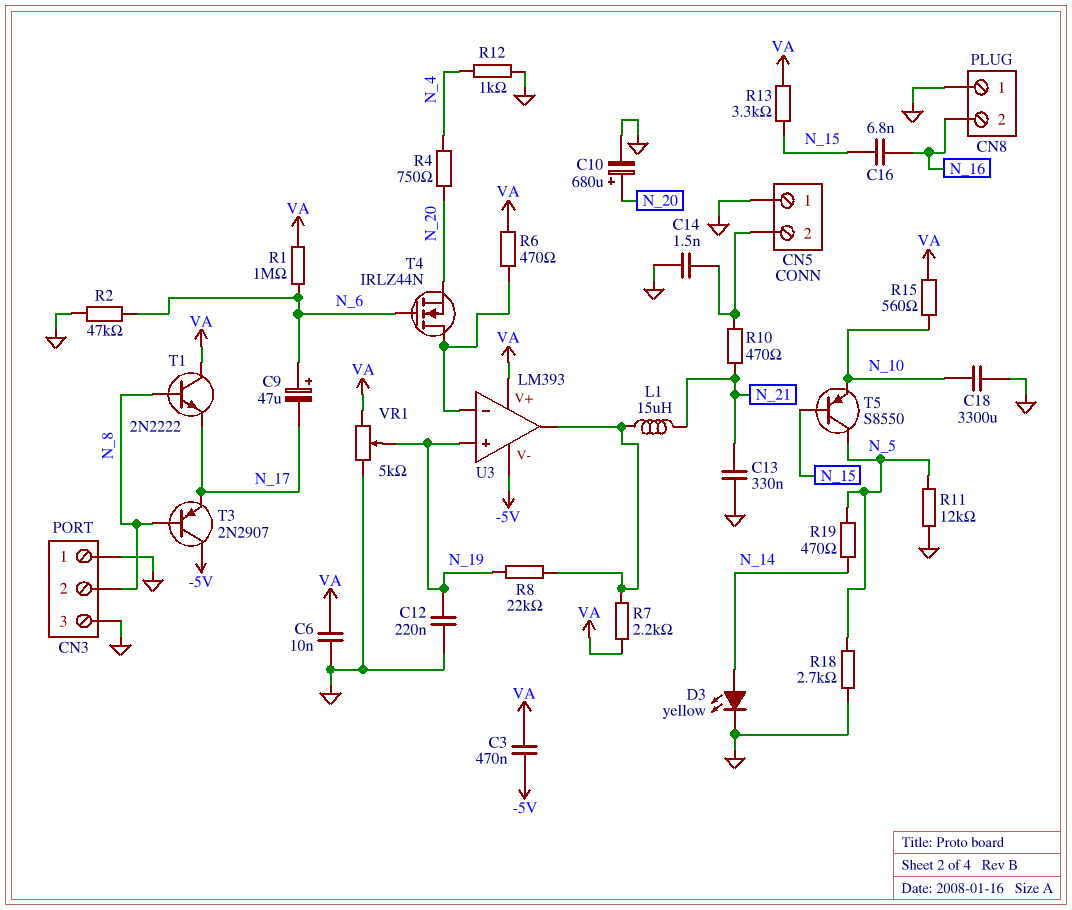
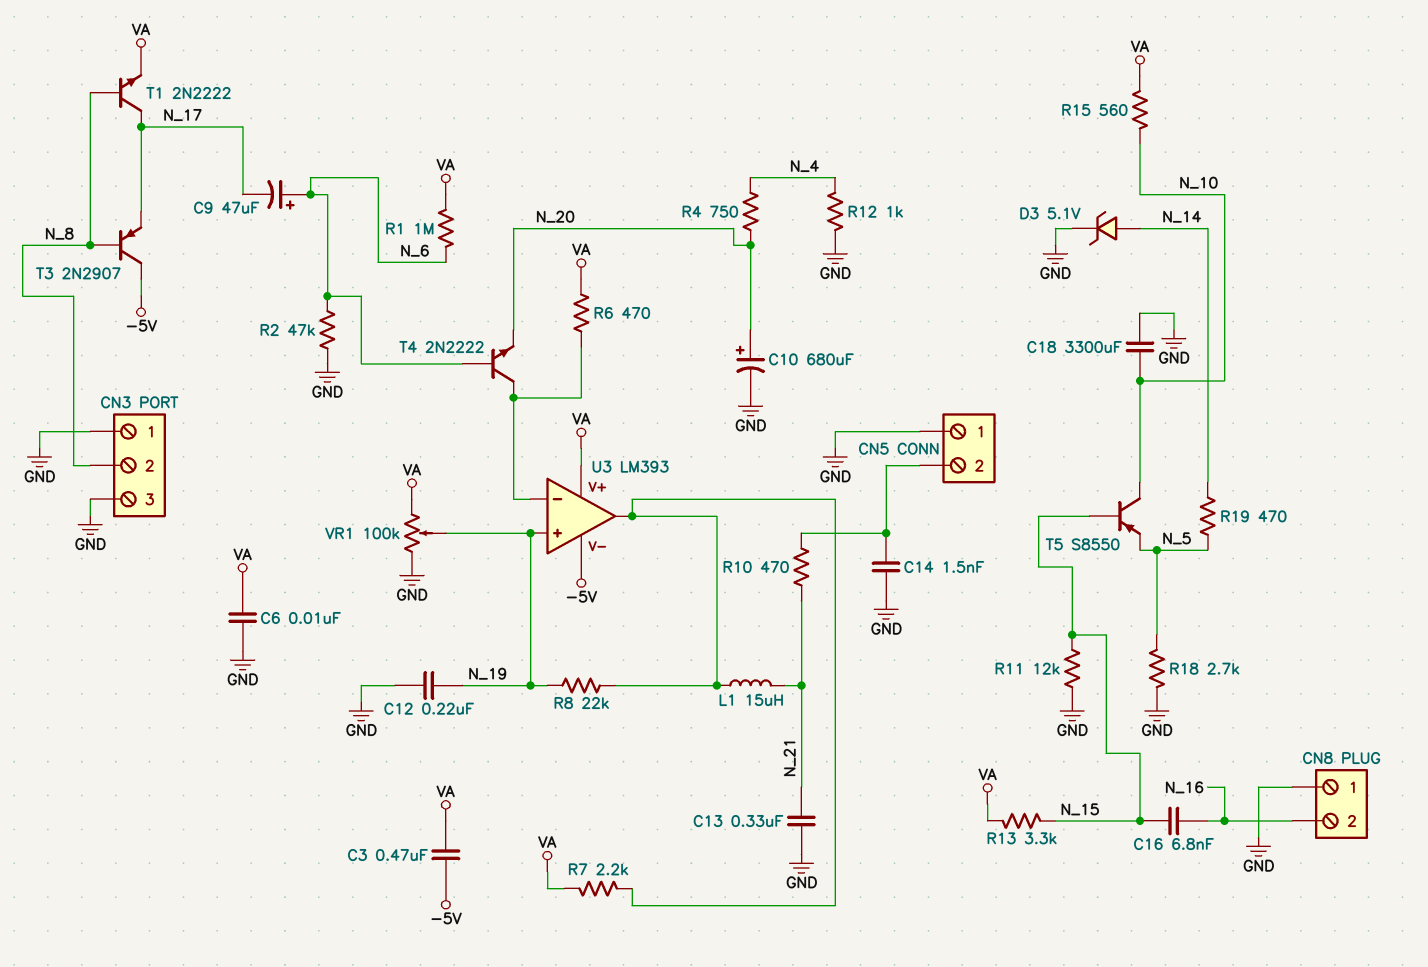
D3: LED yellow (A N_14, K GND) -> zener 5.1V (A N_14, K GND)
R11: 12k (GND, N_5) -> 12k (GND, N_15)
T1: NPN 2N2222 (B N_8, C VA, E N_17) -> NPN 2N2222 (B N_8, C N_17, E VA)
T4: NMOS IRLZ44N (G N_6, D U3/in-, S N_20) -> NPN 2N2222 (B N_6, C U3/in-, E N_20)
T5: PNP S8550 (B N_15, C N_5, E N_10) -> PNP S8550 (B N_15, C N_10, E N_5)
VR1: 5k (GND, VA, wiper N_19) -> 100k (GND, VA, wiper N_19)

